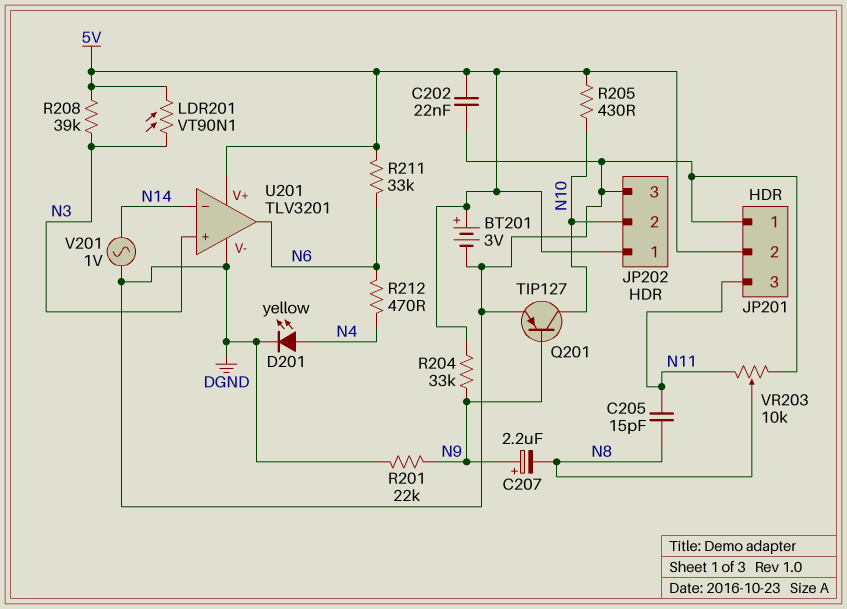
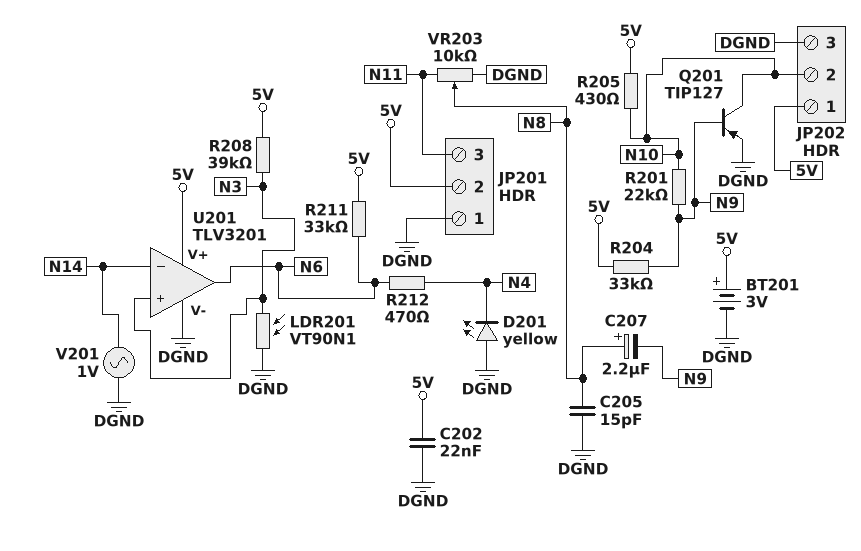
C205: 15pF (N8, N11) -> 15pF (DGND, N8)
C207: 2.2uF (plus N9, minus N8) -> 2.2uF (plus N8, minus N9)
D201: LED yellow (A N4, K DGND) -> LED yellow (A DGND, K N4)
LDR201: VT90N1 (5V, N3) -> VT90N1 (DGND, N3)
R201: 22k (DGND, N9) -> 22k (N9, N10)

